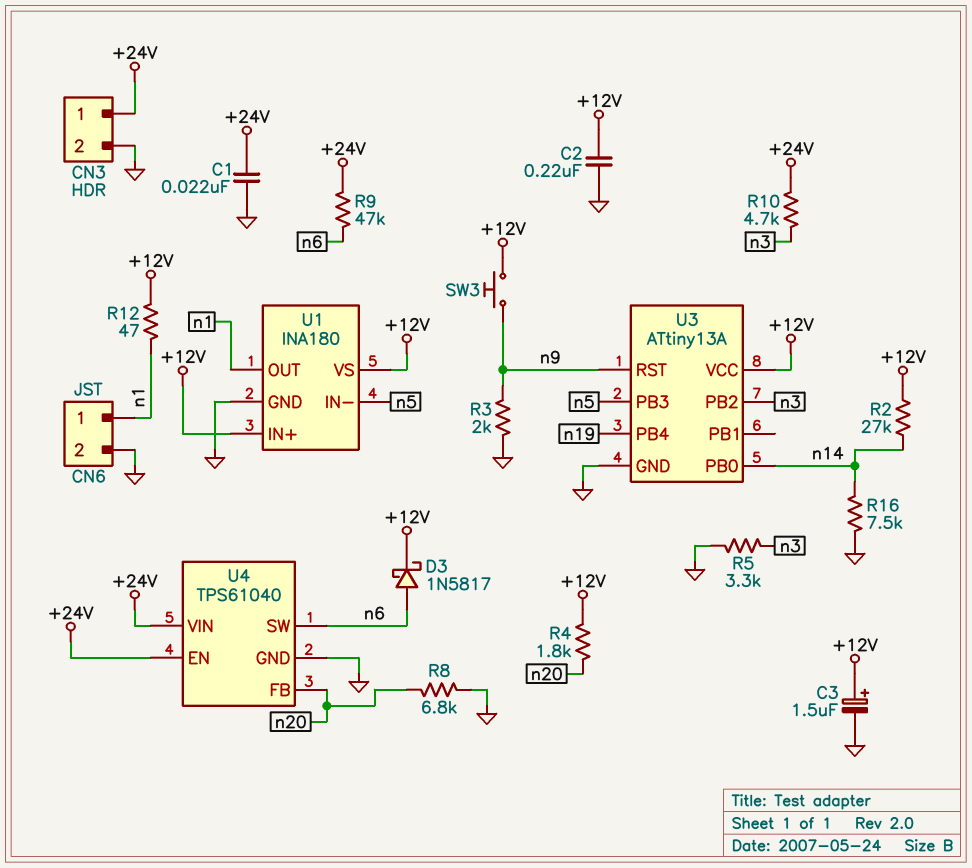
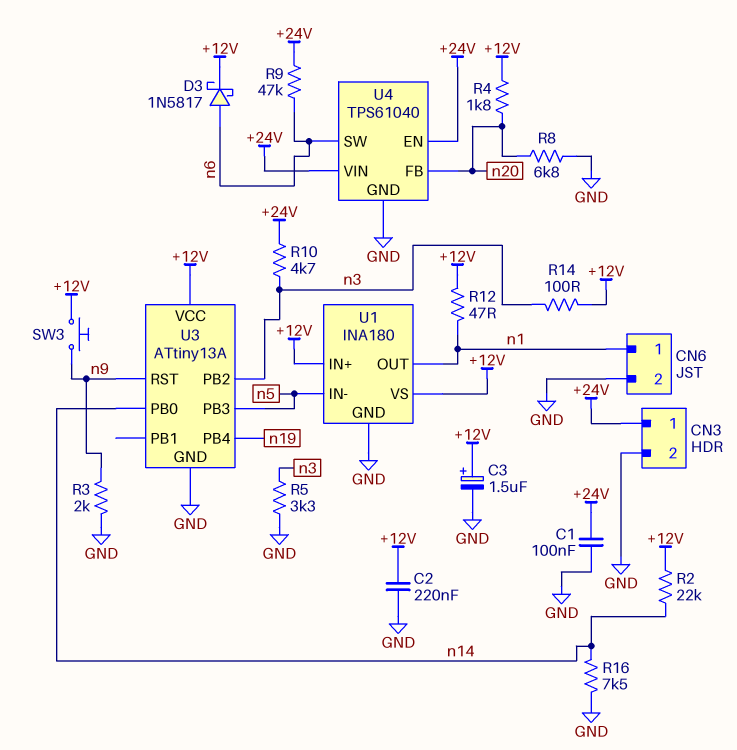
C1: 22nF (+24V, GND) -> 100nF (+24V, GND)
R2: 27k (+12V, n14) -> 22k (+12V, n14)
R14: none -> 100 (+12V, n3)

